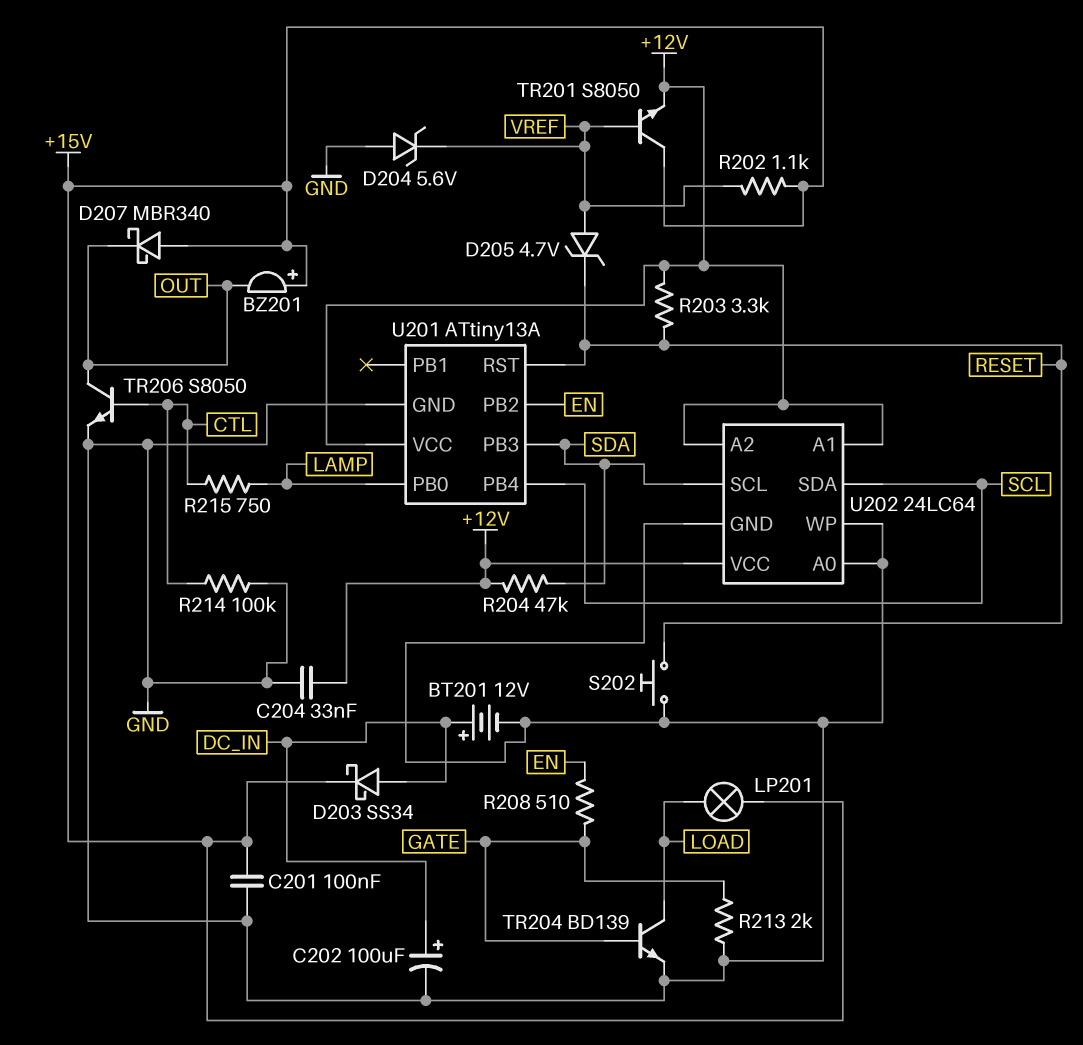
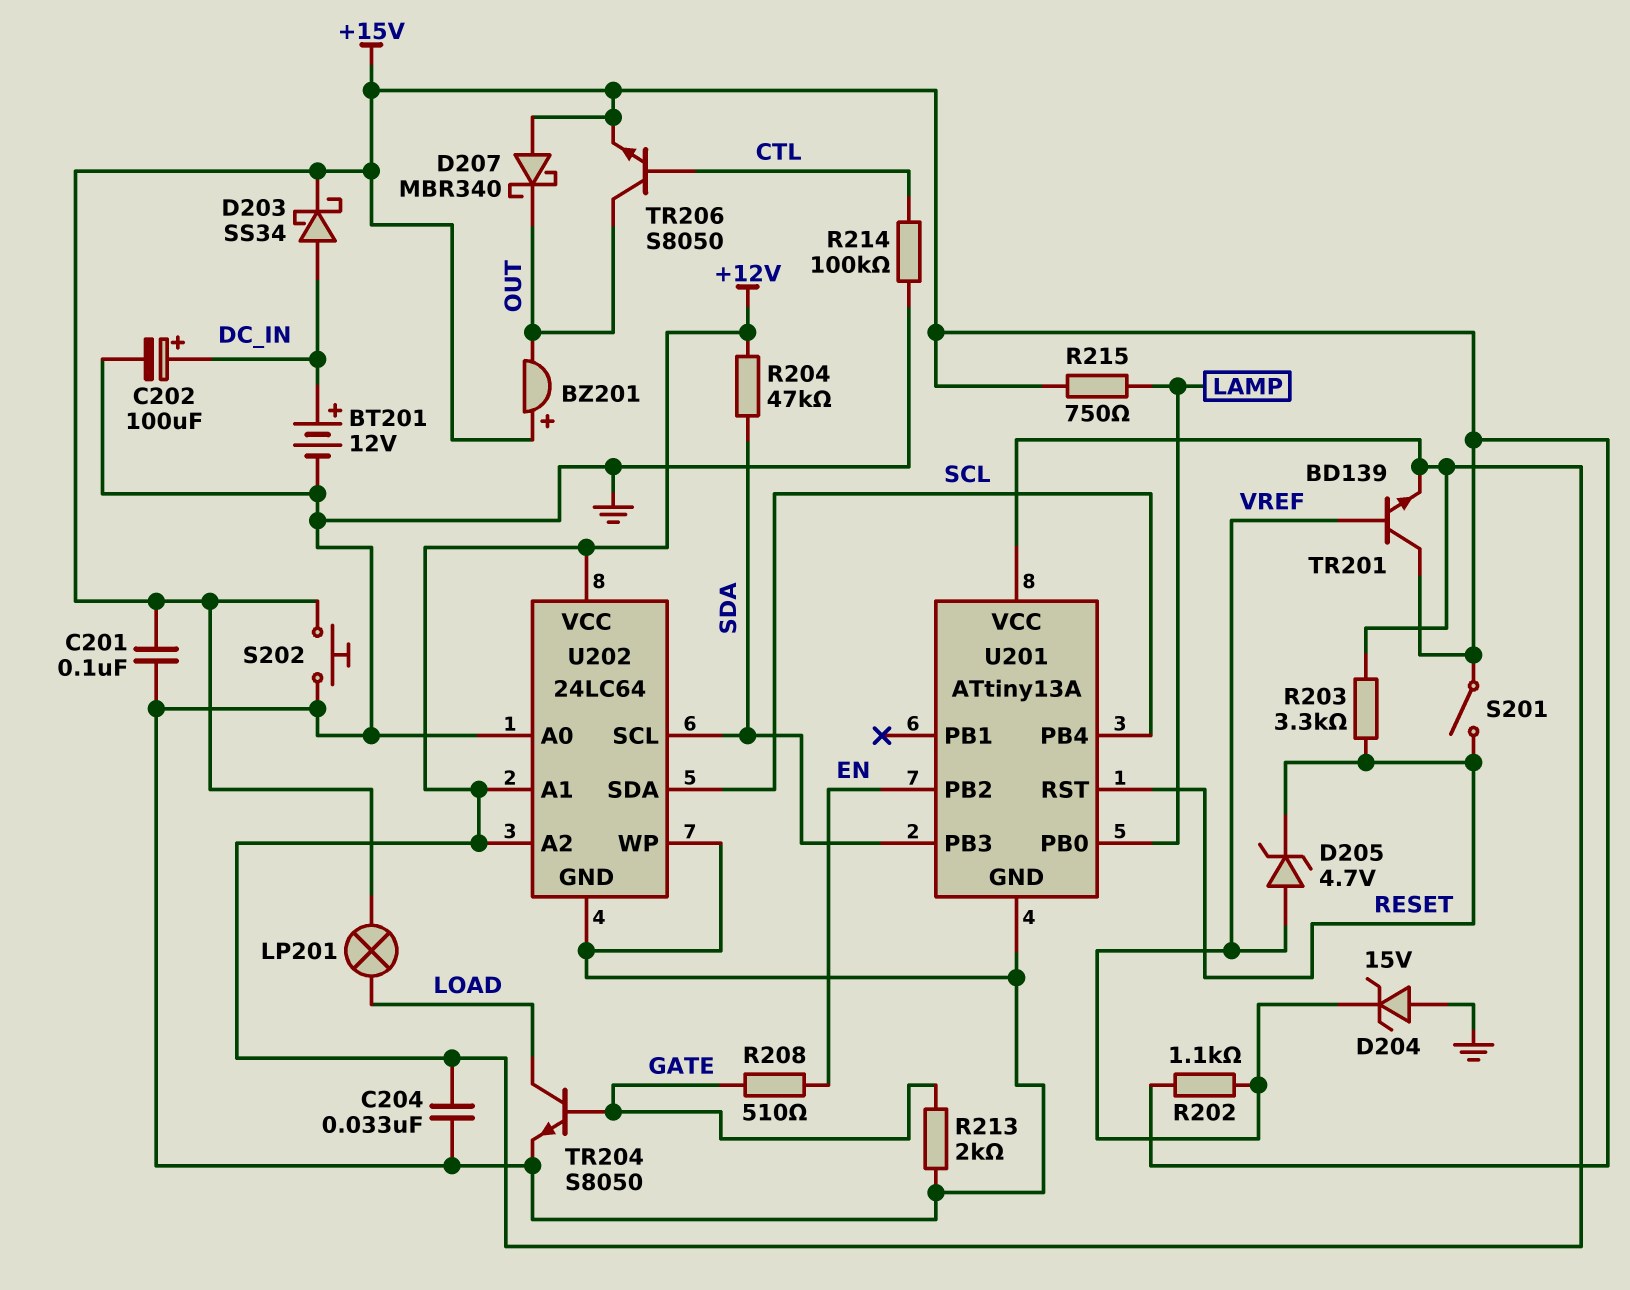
D204: zener 5.6V (A GND, K VREF) -> zener 15V (A GND, K VREF)
R215: 750 (CTL, LAMP) -> 750 (+15V, LAMP)
S201: none -> switch (+15V, RESET)
S202: button (GND, RESET) -> button (+15V, GND)
TR201: NPN S8050 (B VREF, C +15V, E +12V) -> NPN BD139 (B VREF, C +15V, E +12V)
TR204: NPN BD139 (B GATE, C LOAD, E GND) -> NPN S8050 (B GATE, C LOAD, E GND)
TR206: NPN S8050 (B CTL, C OUT, E GND) -> NPN S8050 (B CTL, C OUT, E +15V)

